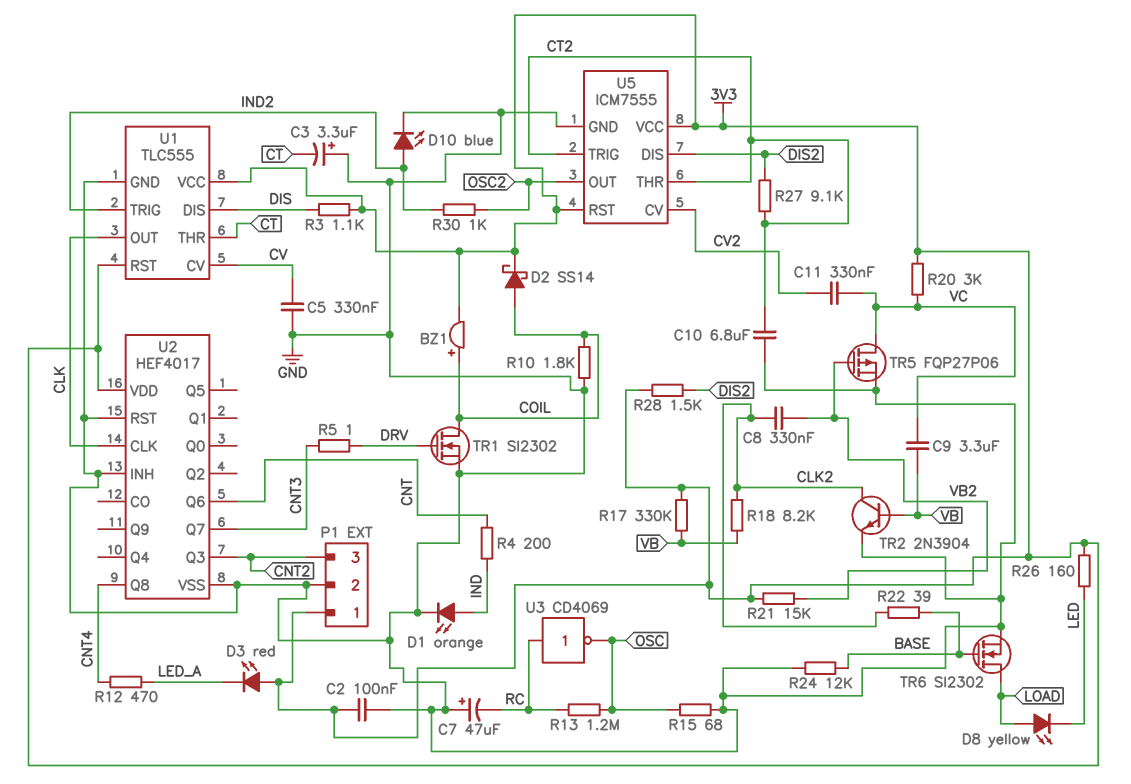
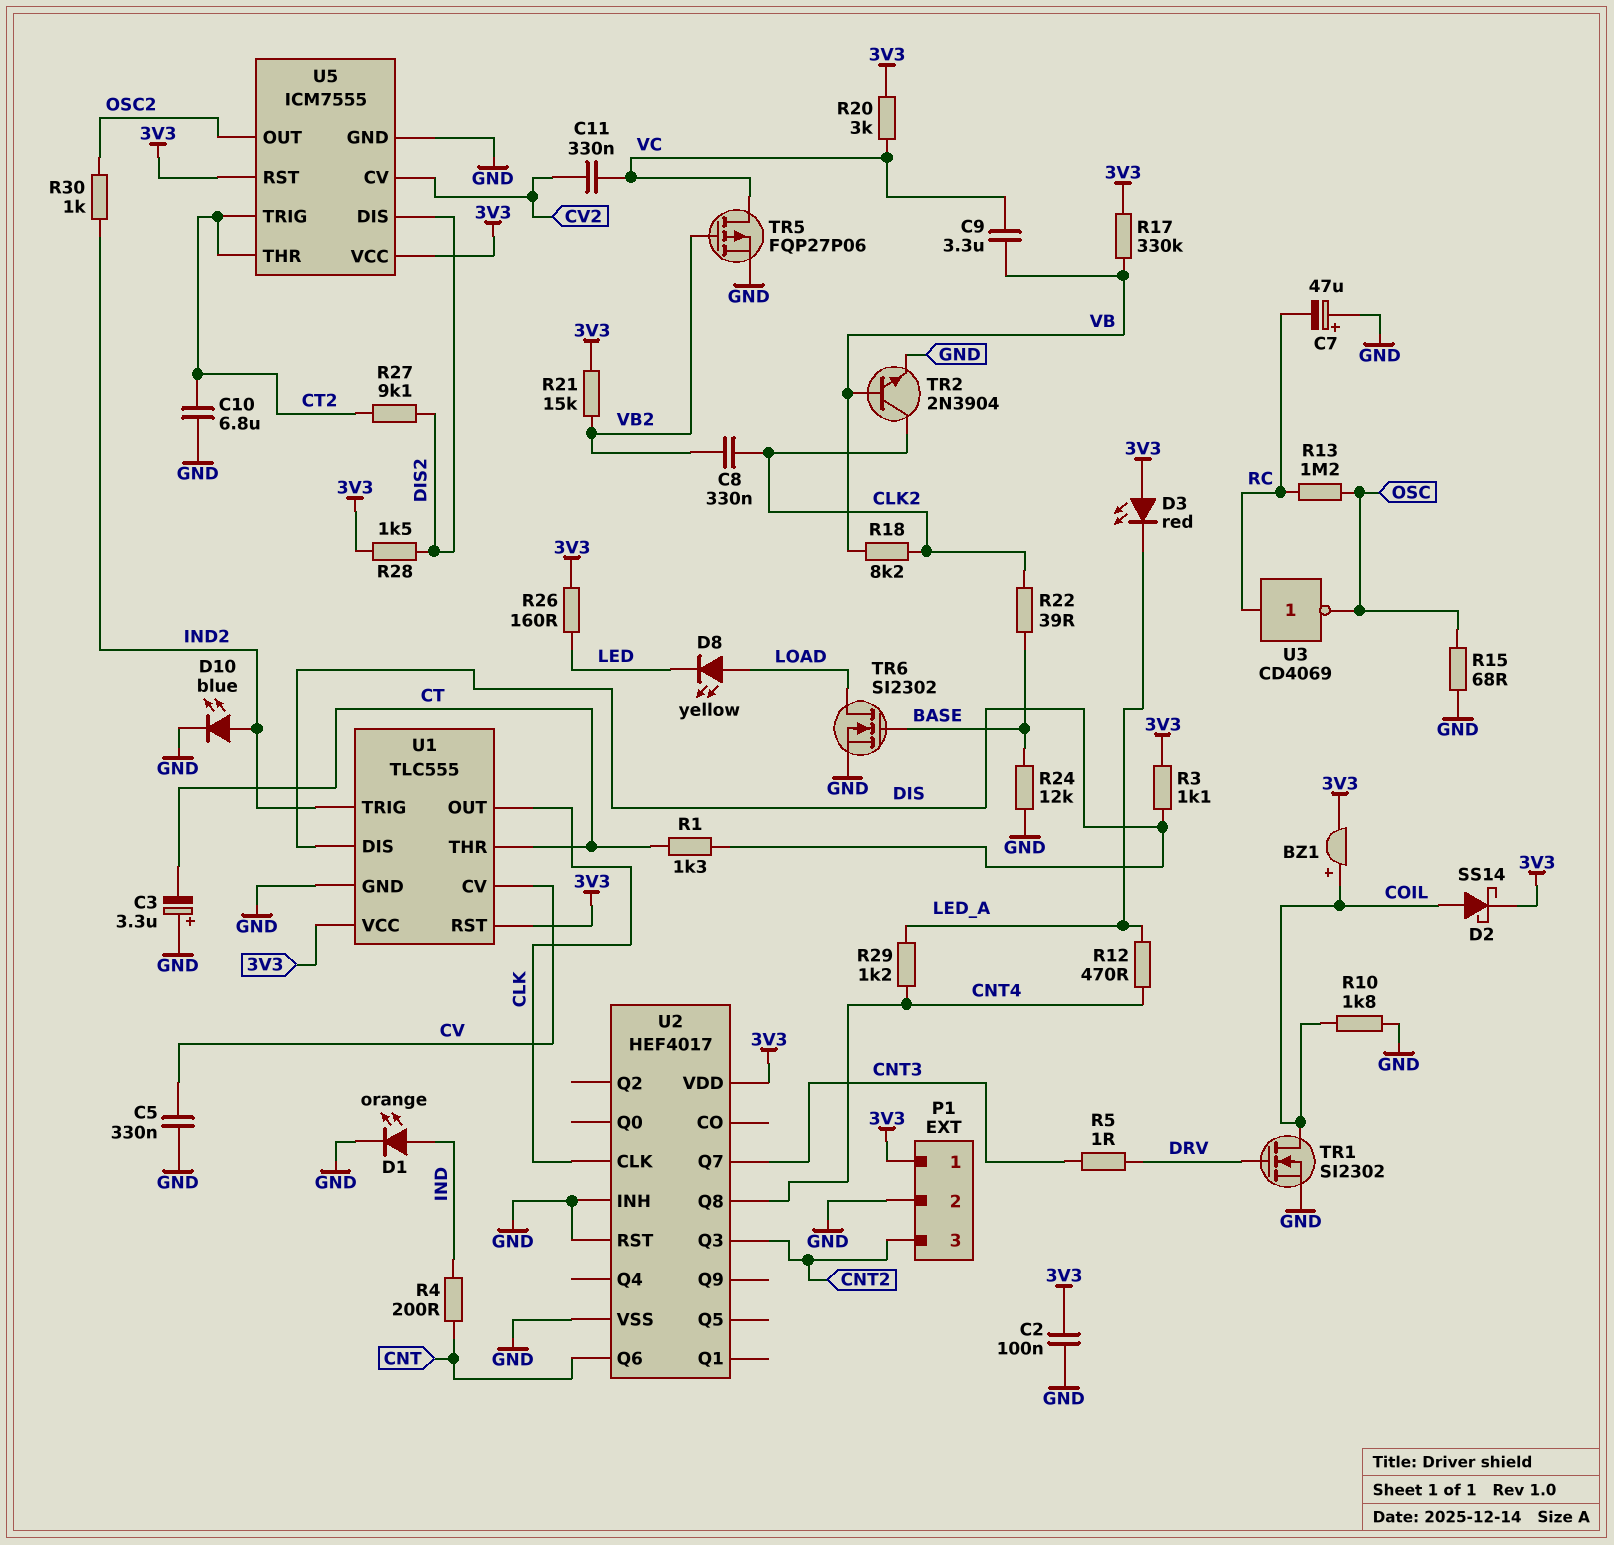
R1: none -> 1.3k (CT, DIS)
R29: none -> 1.2k (CNT4, LED_A)

